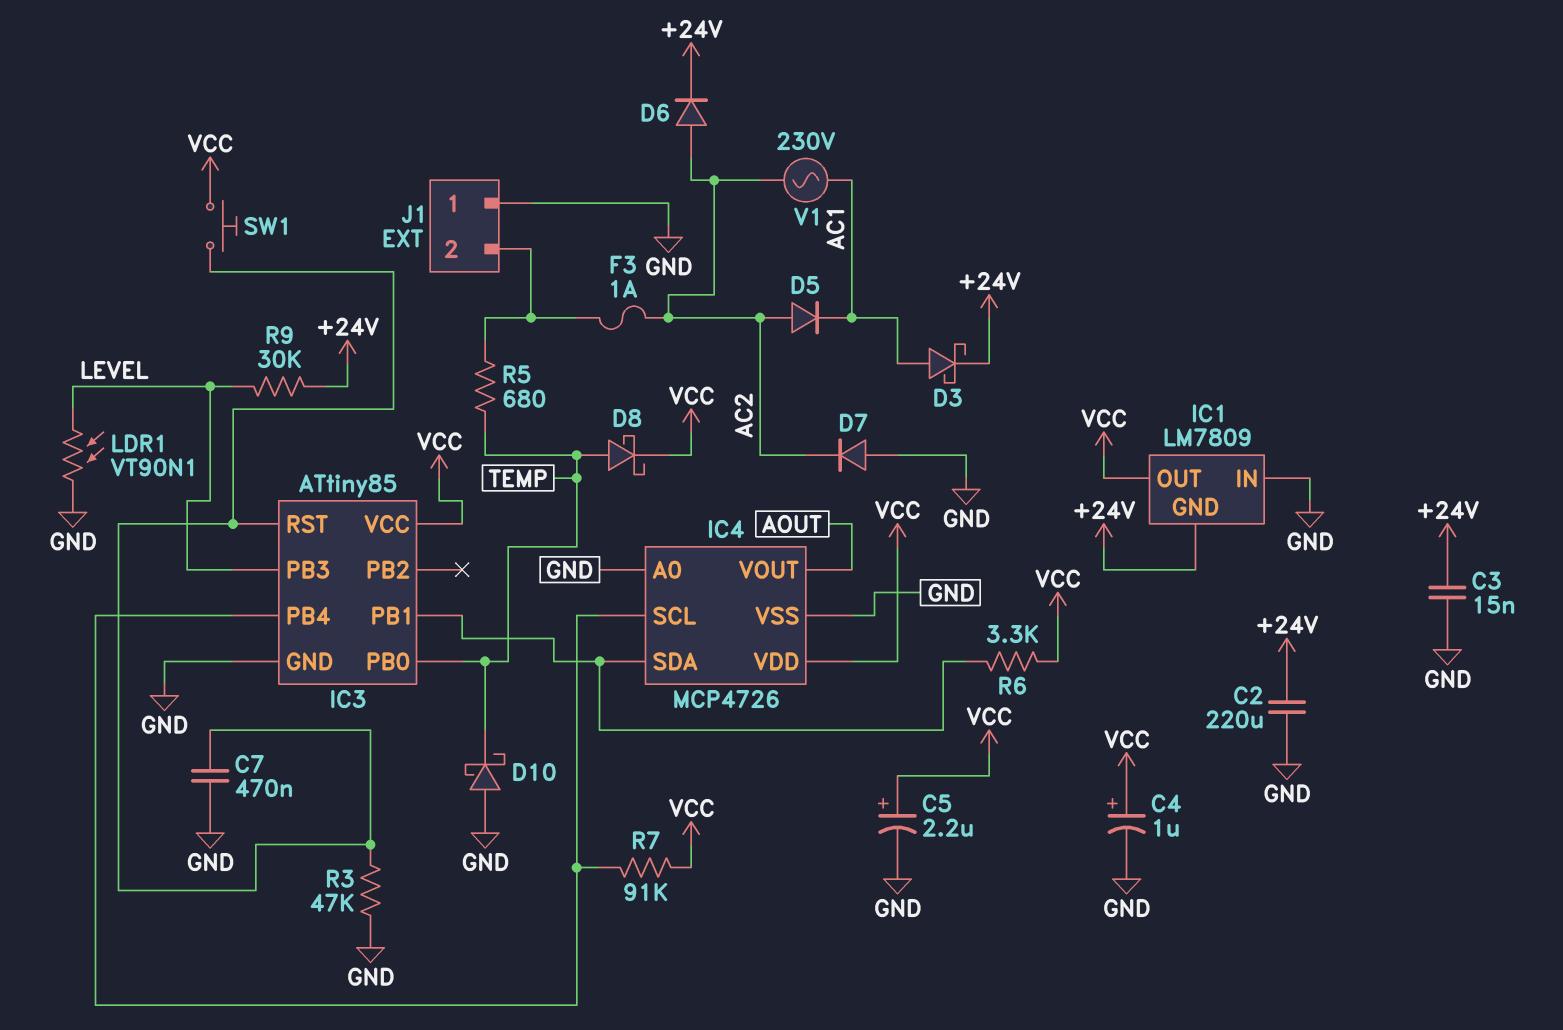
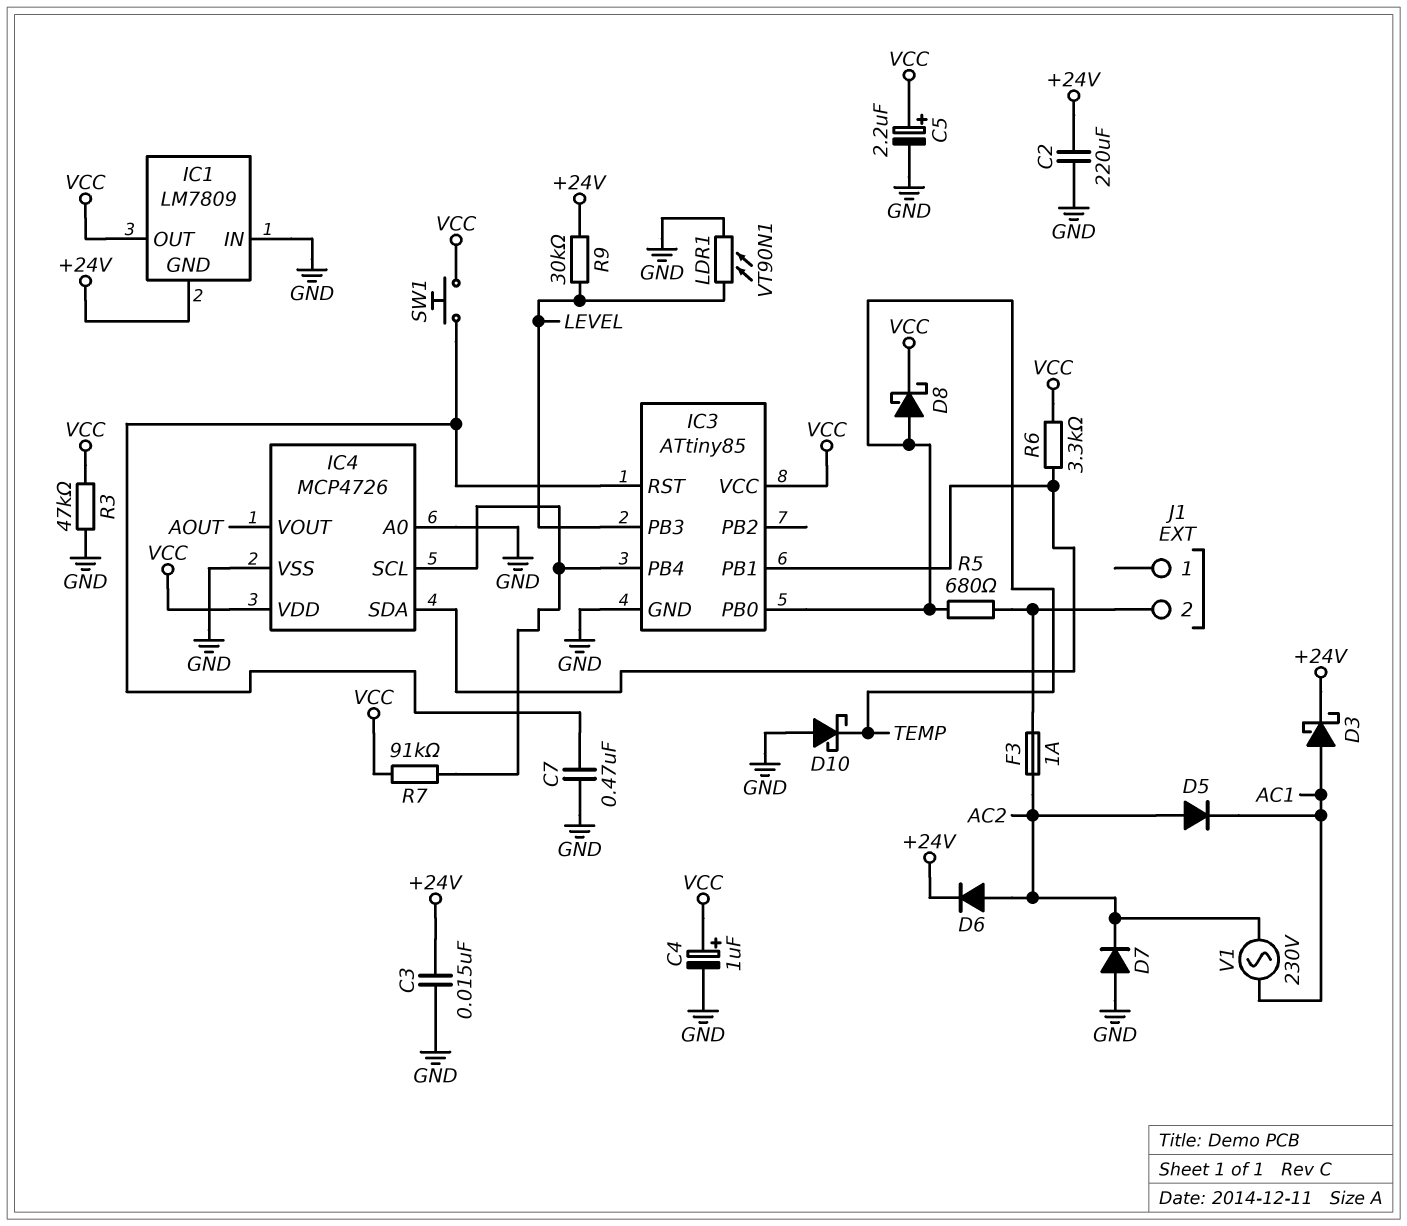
J1 pin 1: GND -> none
R3: 47k (GND, IC3/RST) -> 47k (GND, VCC)

